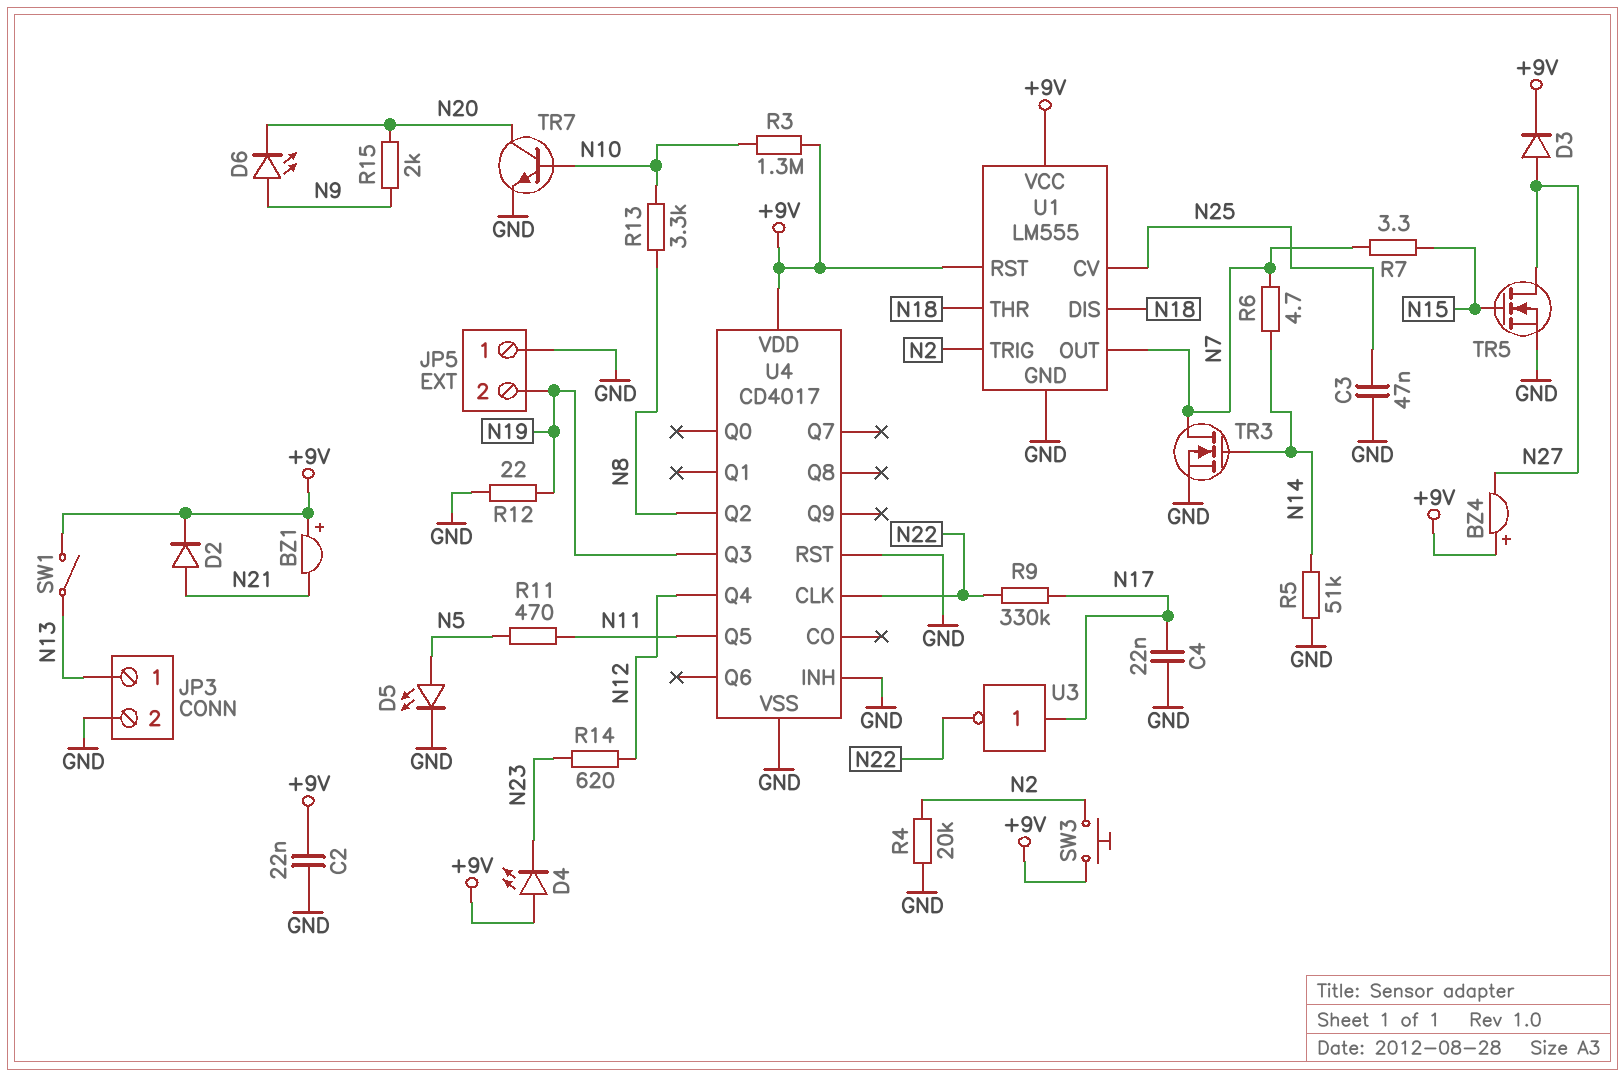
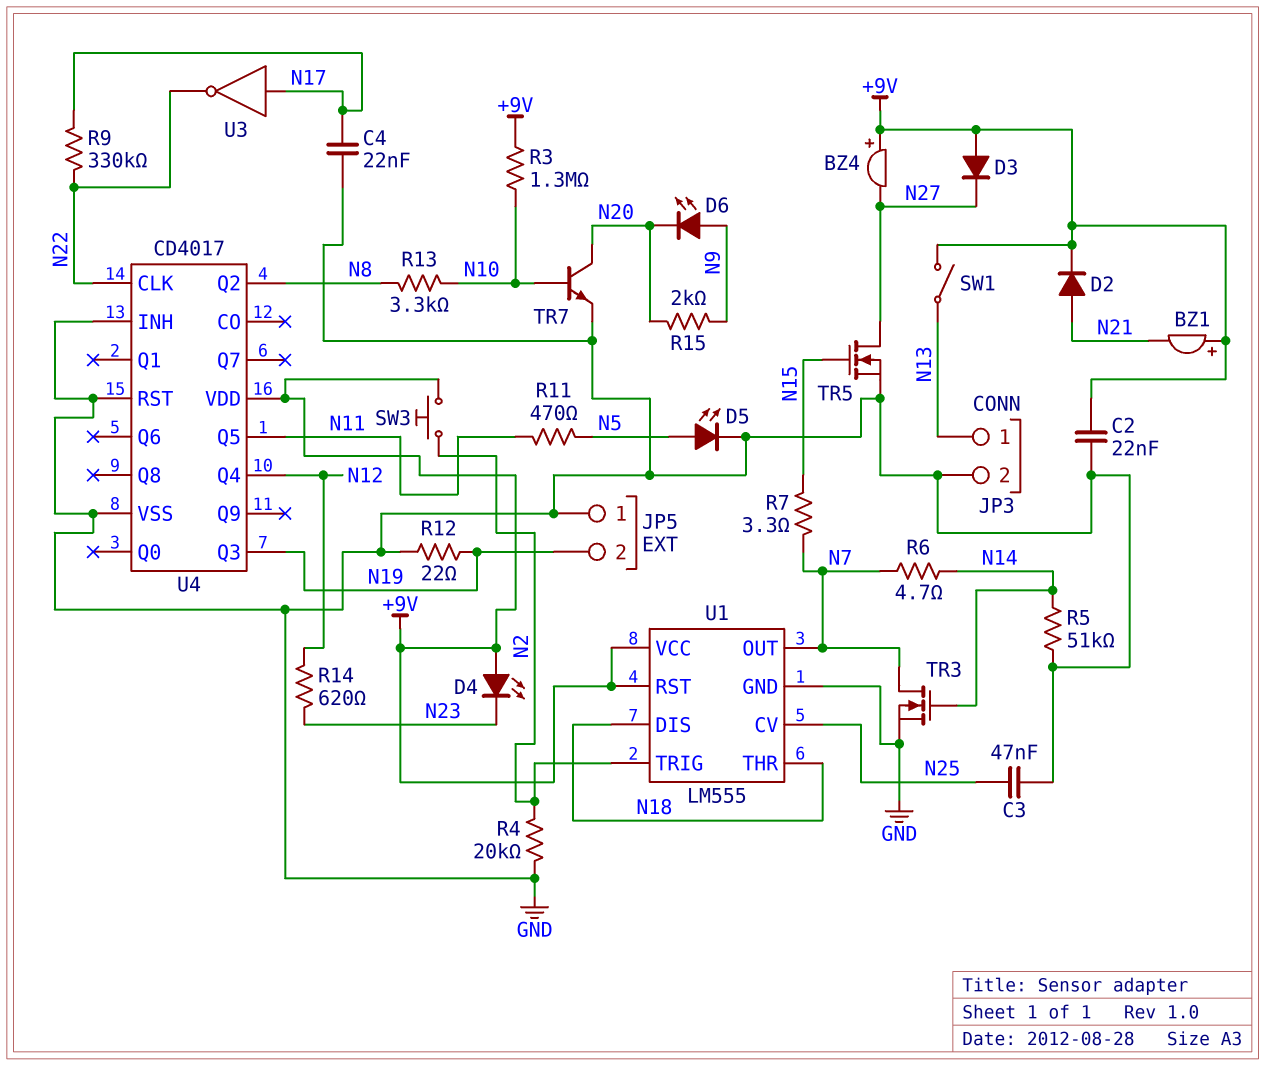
D3: diode (A N27, K +9V) -> diode (A +9V, K N27)

